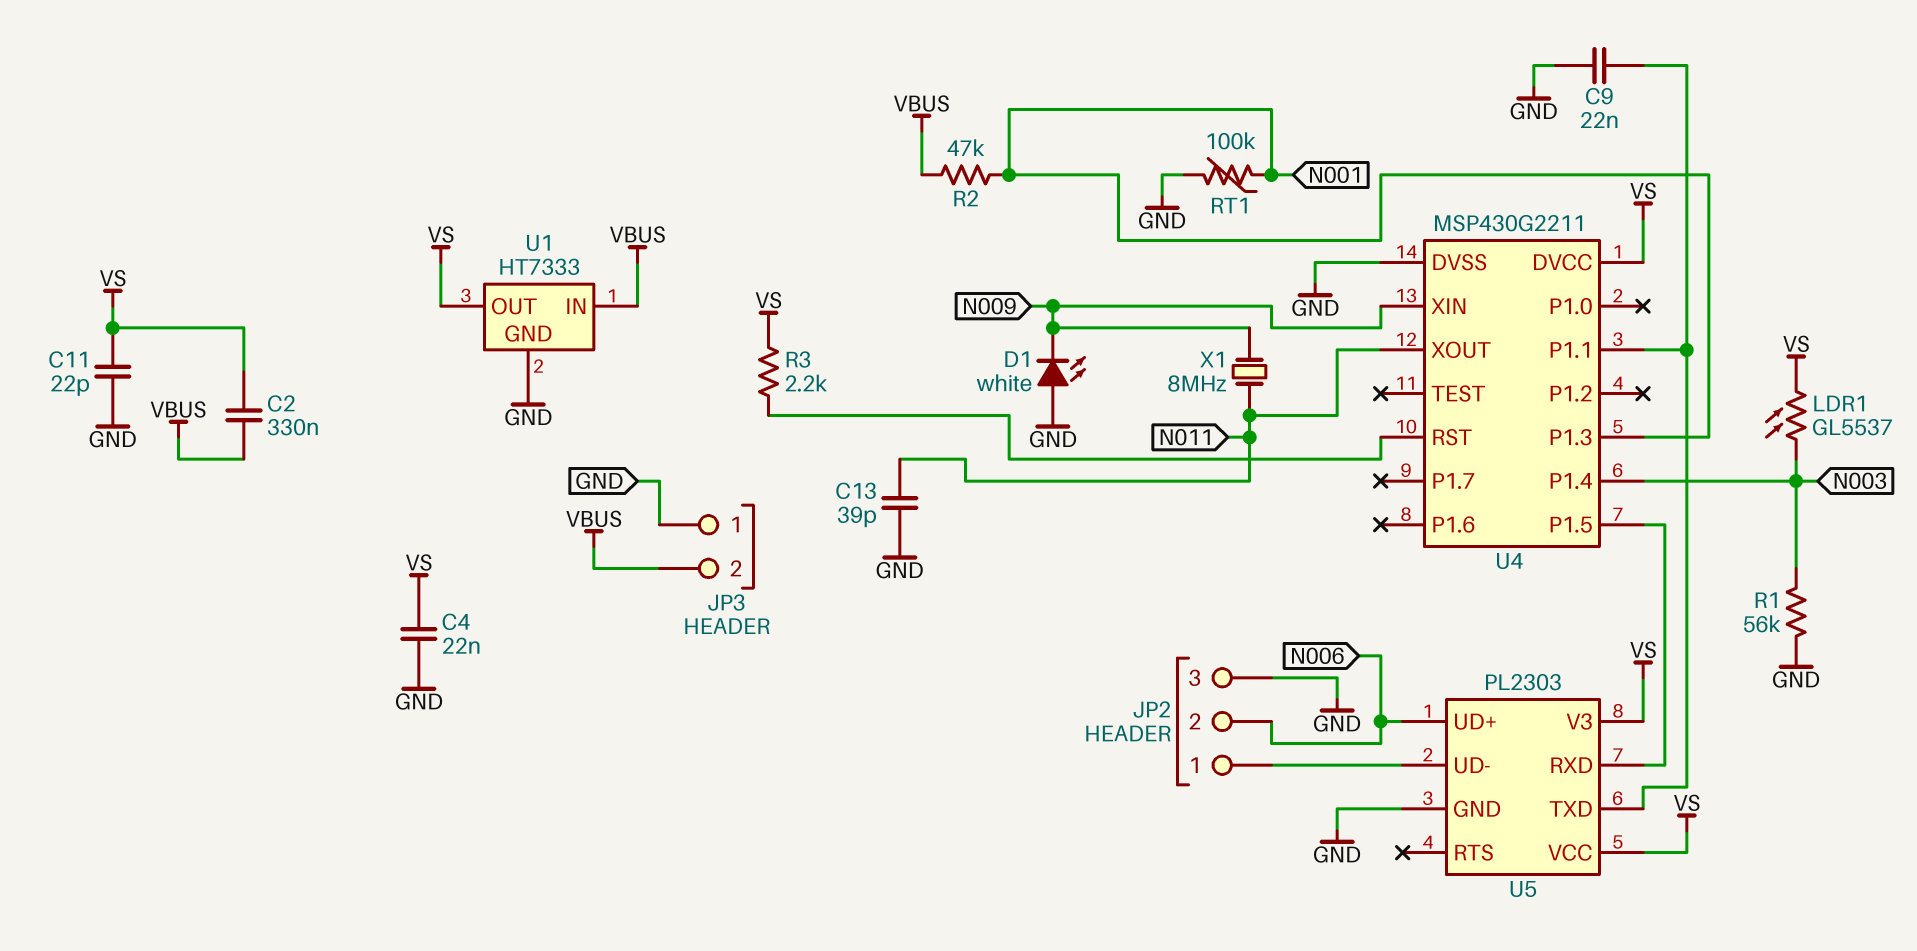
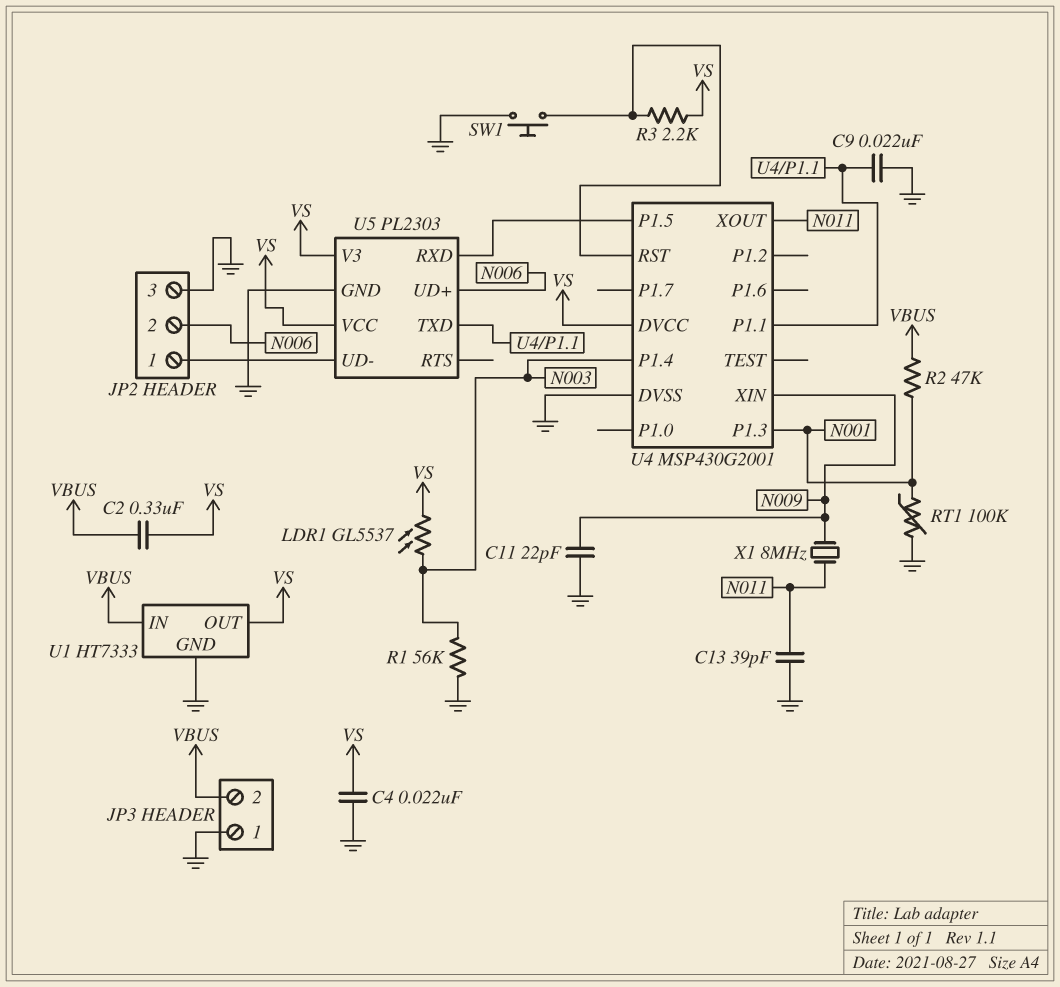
C11: 22pF (GND, VS) -> 22pF (GND, N009)
D1: LED white (A GND, K N009) -> none
SW1: none -> button (GND, U4/RST)
U4: MSP430G2211 -> MSP430G2001

